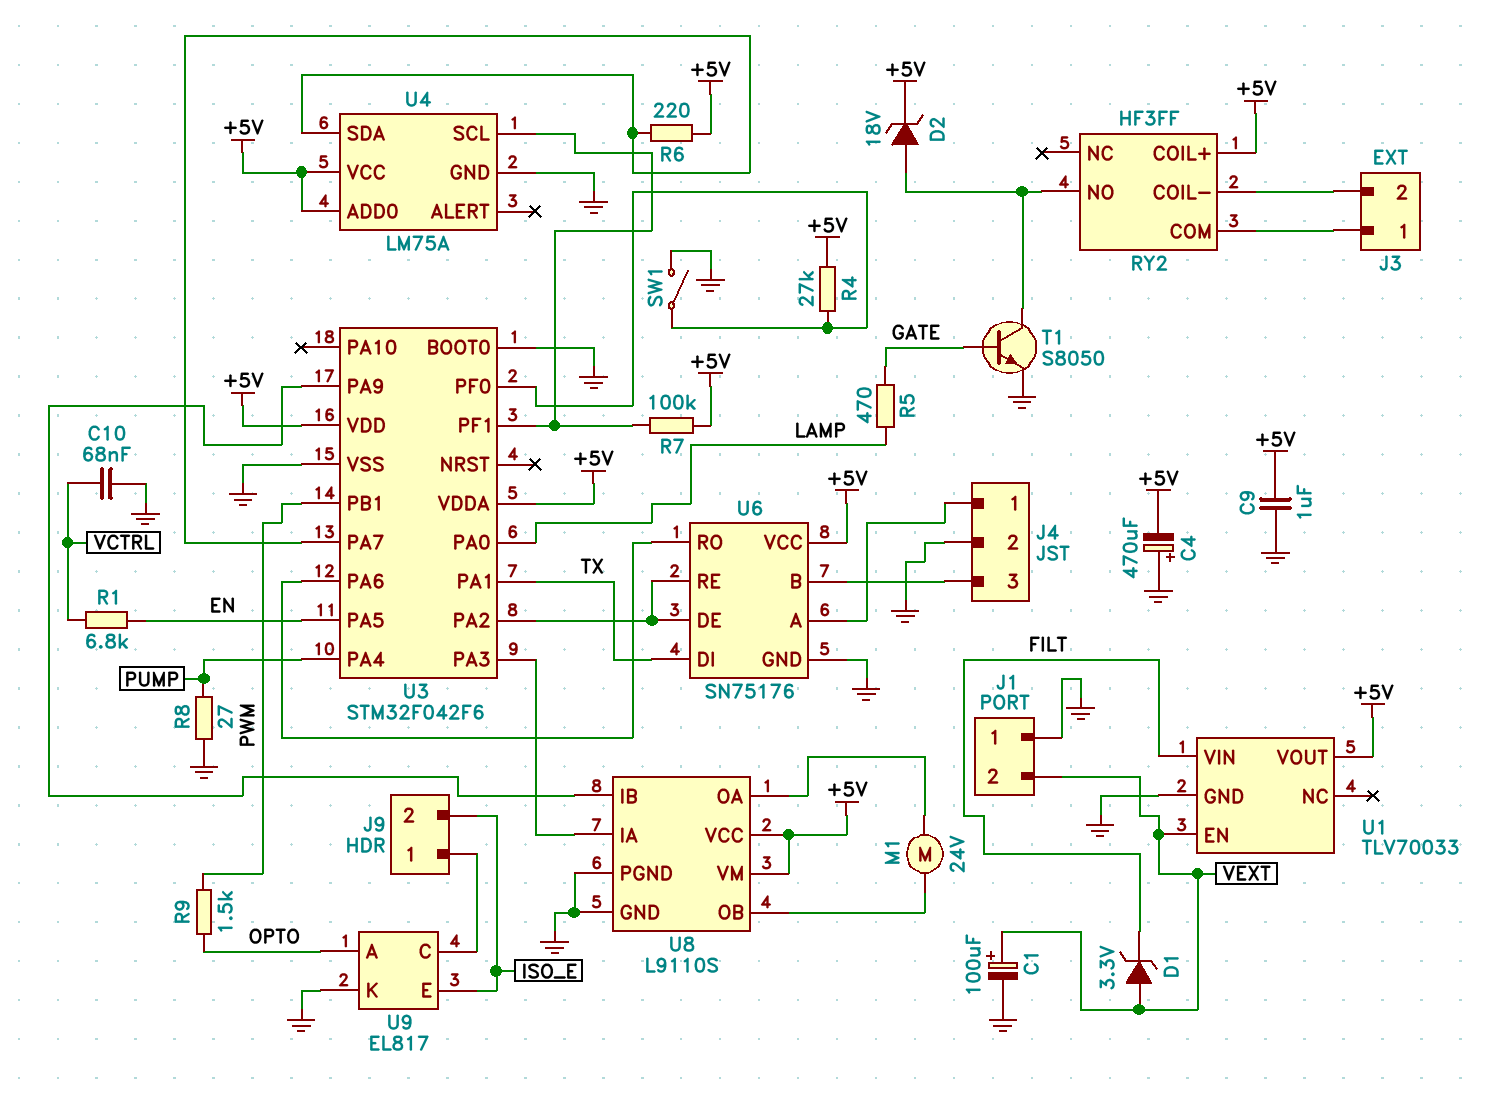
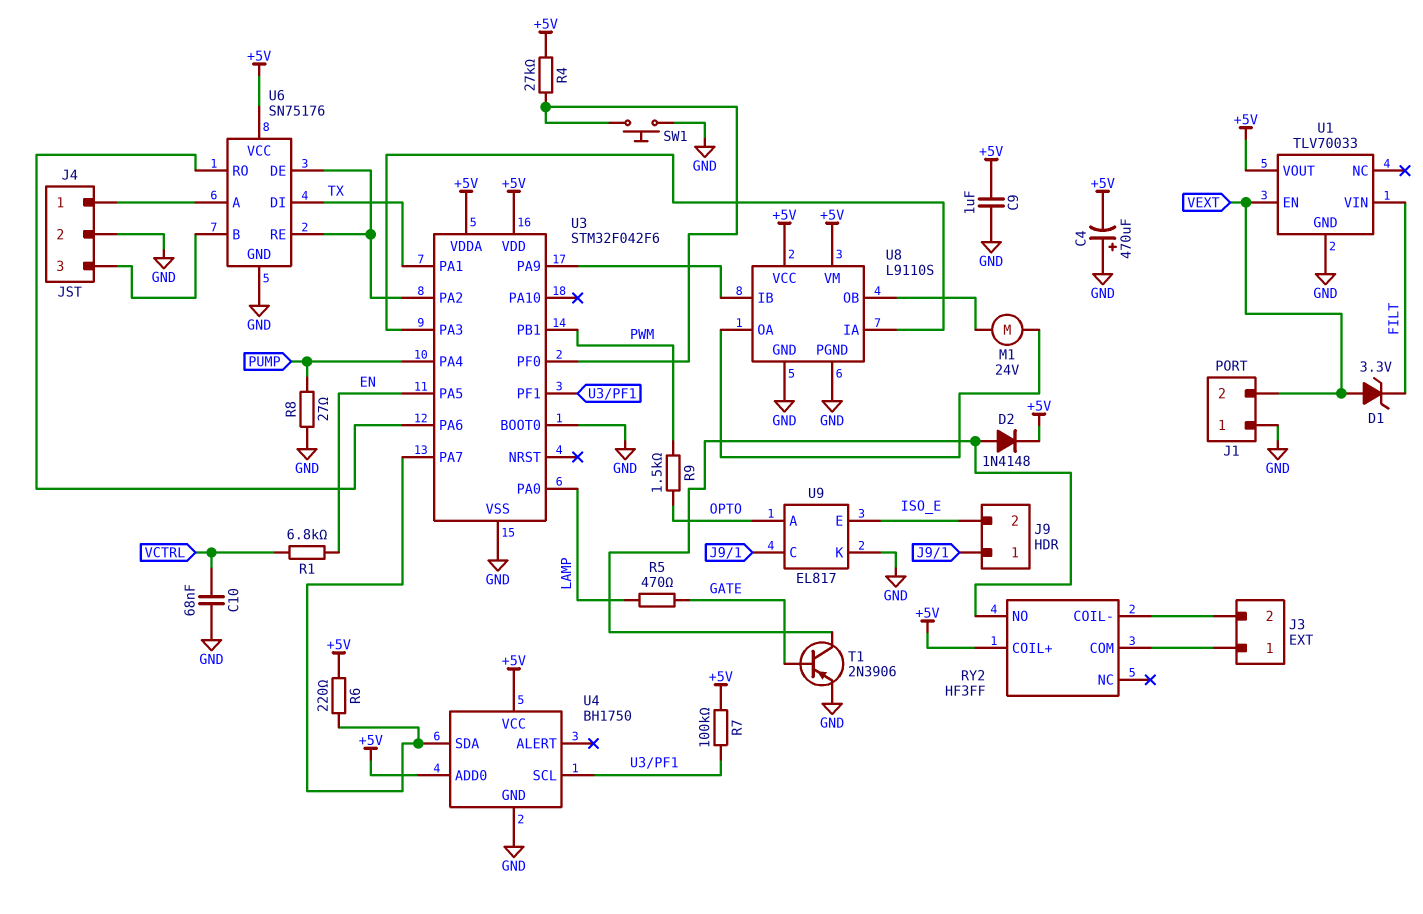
C1: 100uF (plus VEXT, minus GND) -> none
D2: zener 18V (A RY2/NO, K +5V) -> diode 1N4148 (A RY2/NO, K +5V)
SW1: switch (GND, U3/PF0) -> button (GND, U3/PF0)
T1: NPN S8050 (B GATE, C RY2/NO, E GND) -> PNP 2N3906 (B GATE, C RY2/NO, E GND)
U4: LM75A -> BH1750

